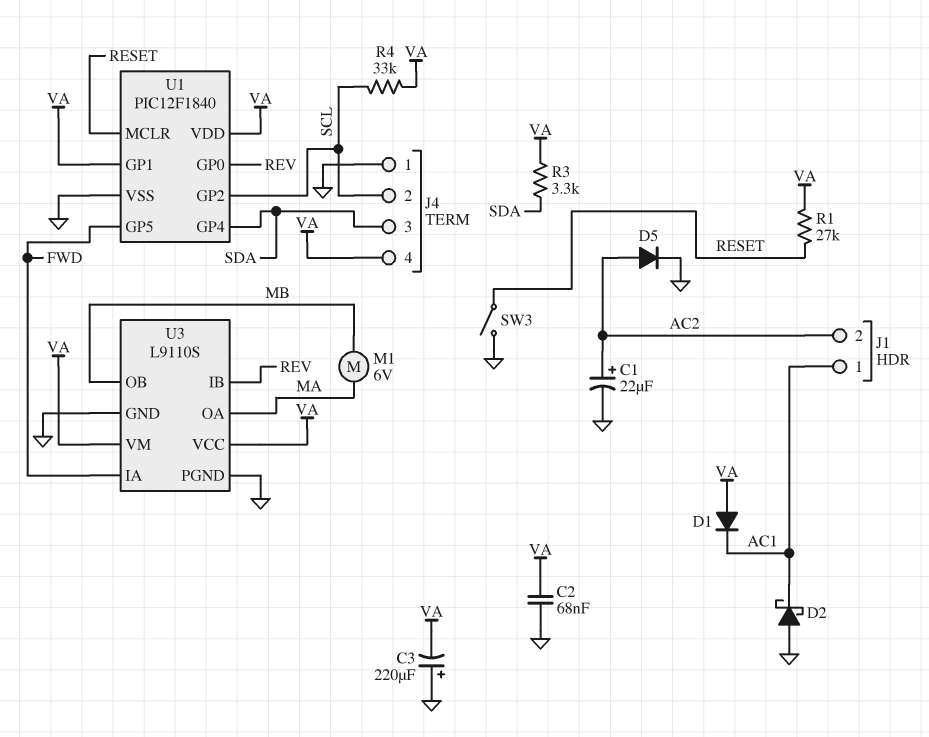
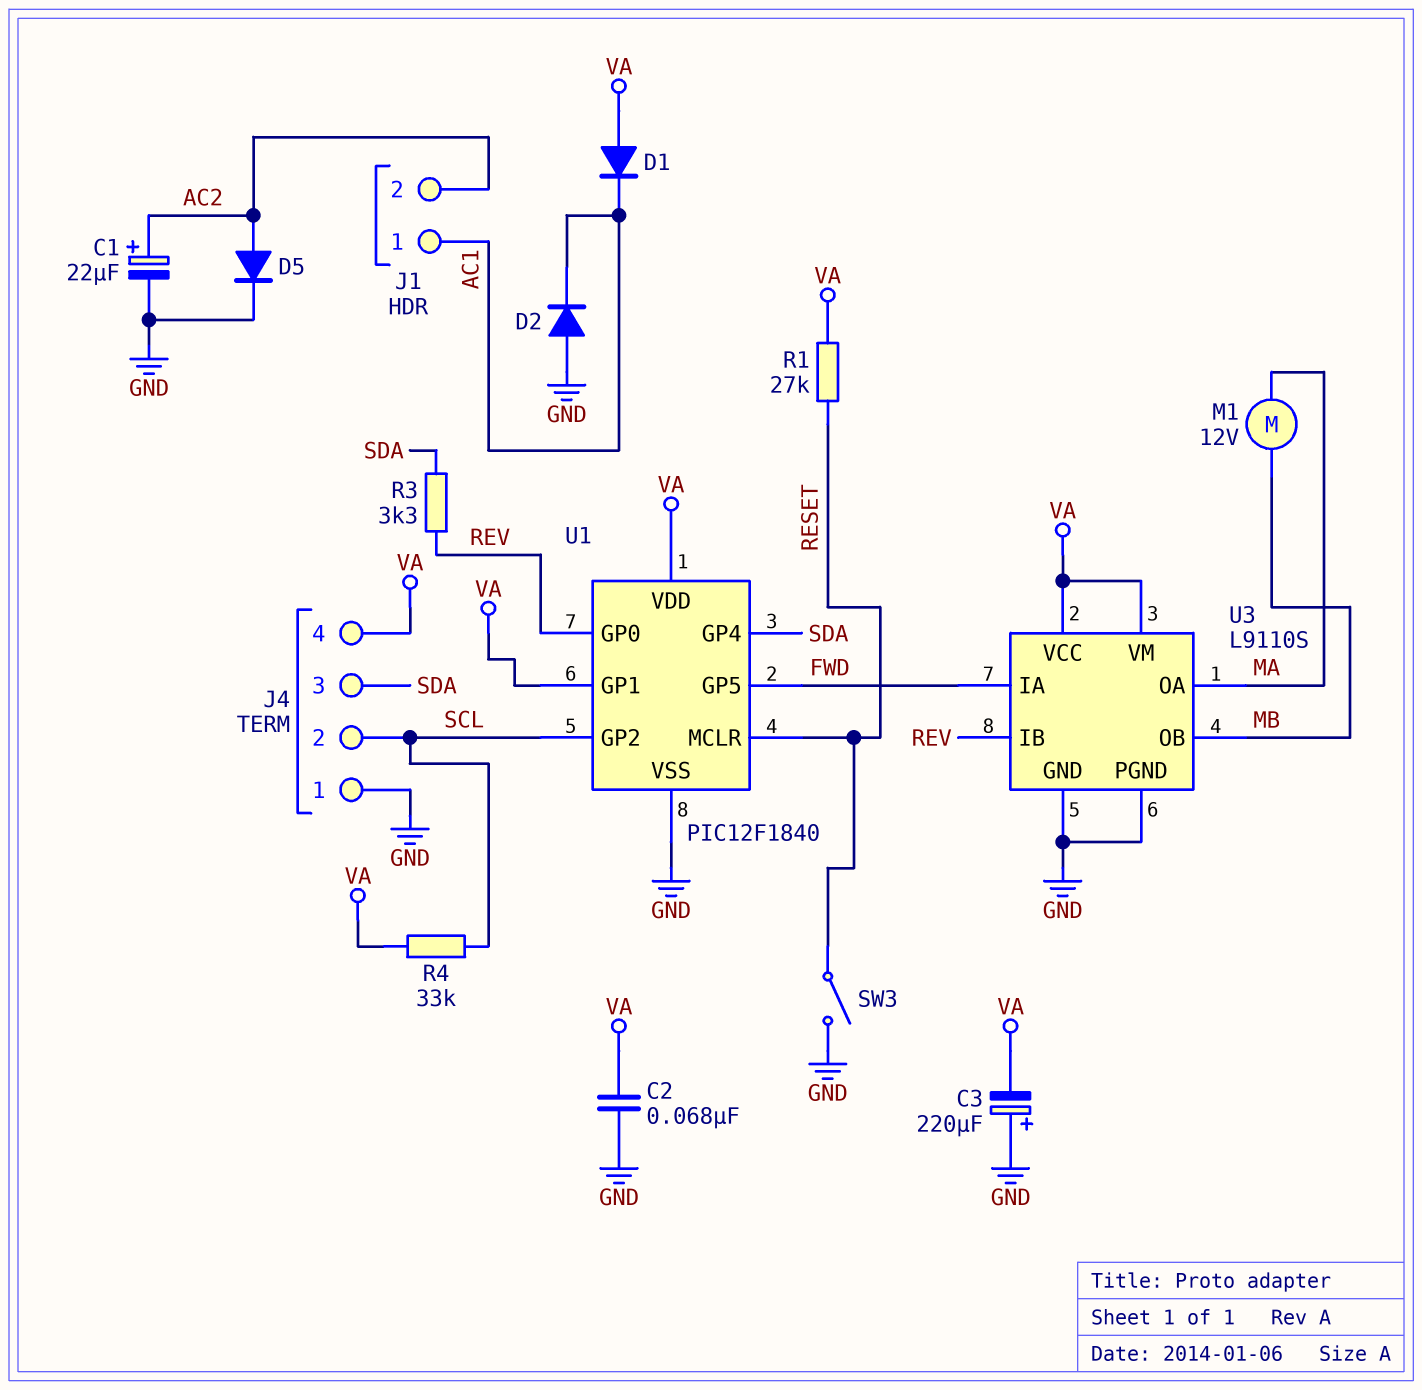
D2: schottky (A GND, K AC1) -> diode (A GND, K AC1)
M1: motor 6V (MA, MB) -> motor 12V (MA, MB)
R3: 3.3k (SDA, VA) -> 3.3k (REV, SDA)

